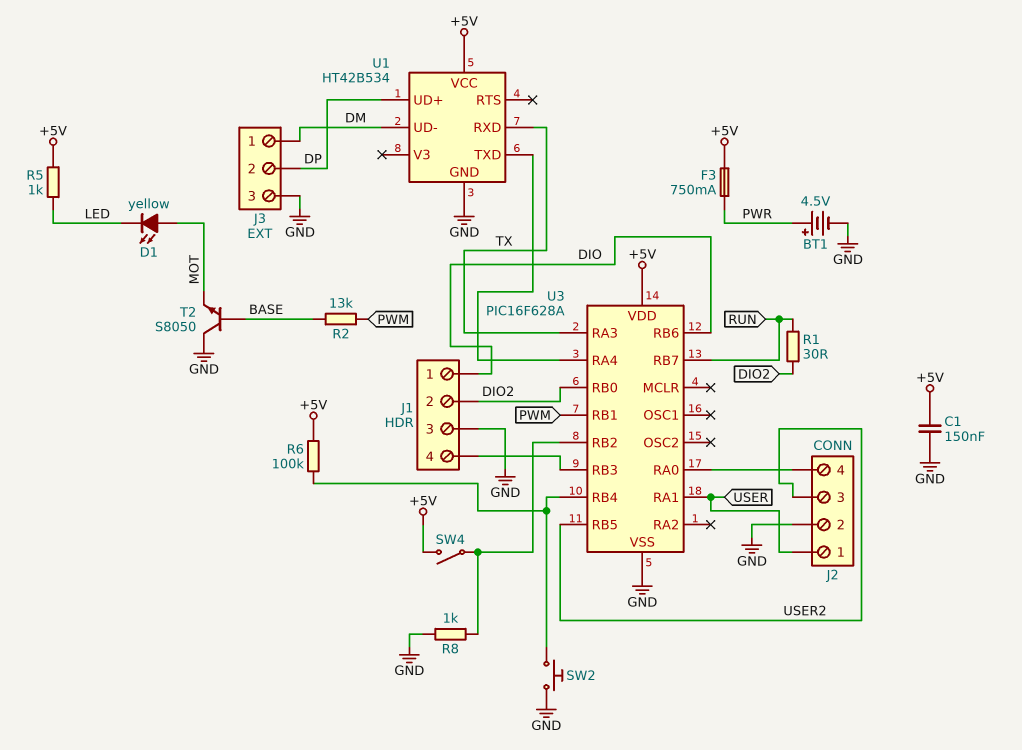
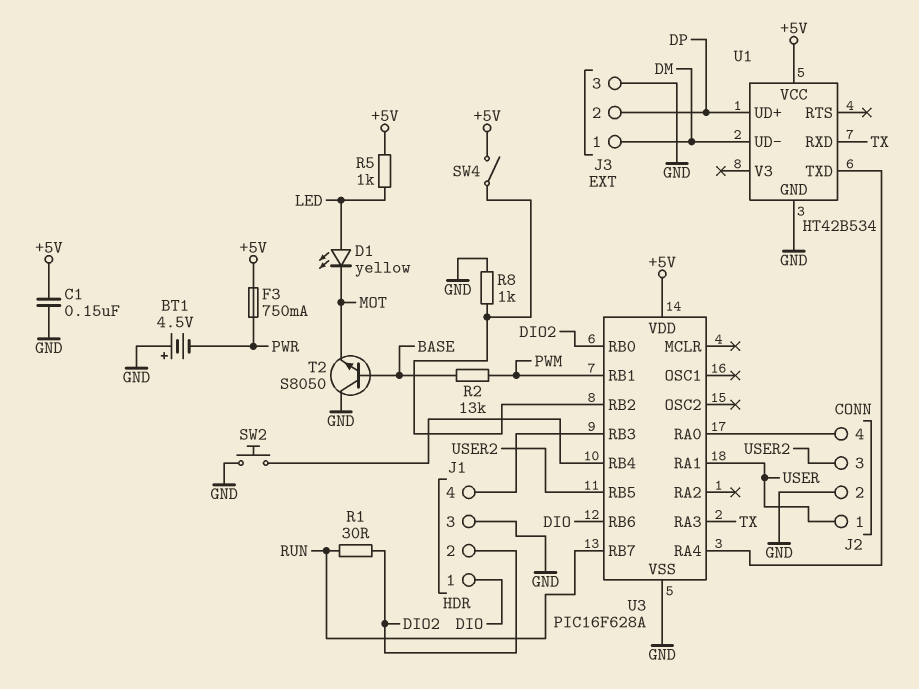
BT1: 4.5V (plus PWR, minus GND) -> 4.5V (plus GND, minus PWR)
D1: LED yellow (A MOT, K LED) -> LED yellow (A LED, K MOT)
R6: 100k (+5V, U3/RB4) -> none

